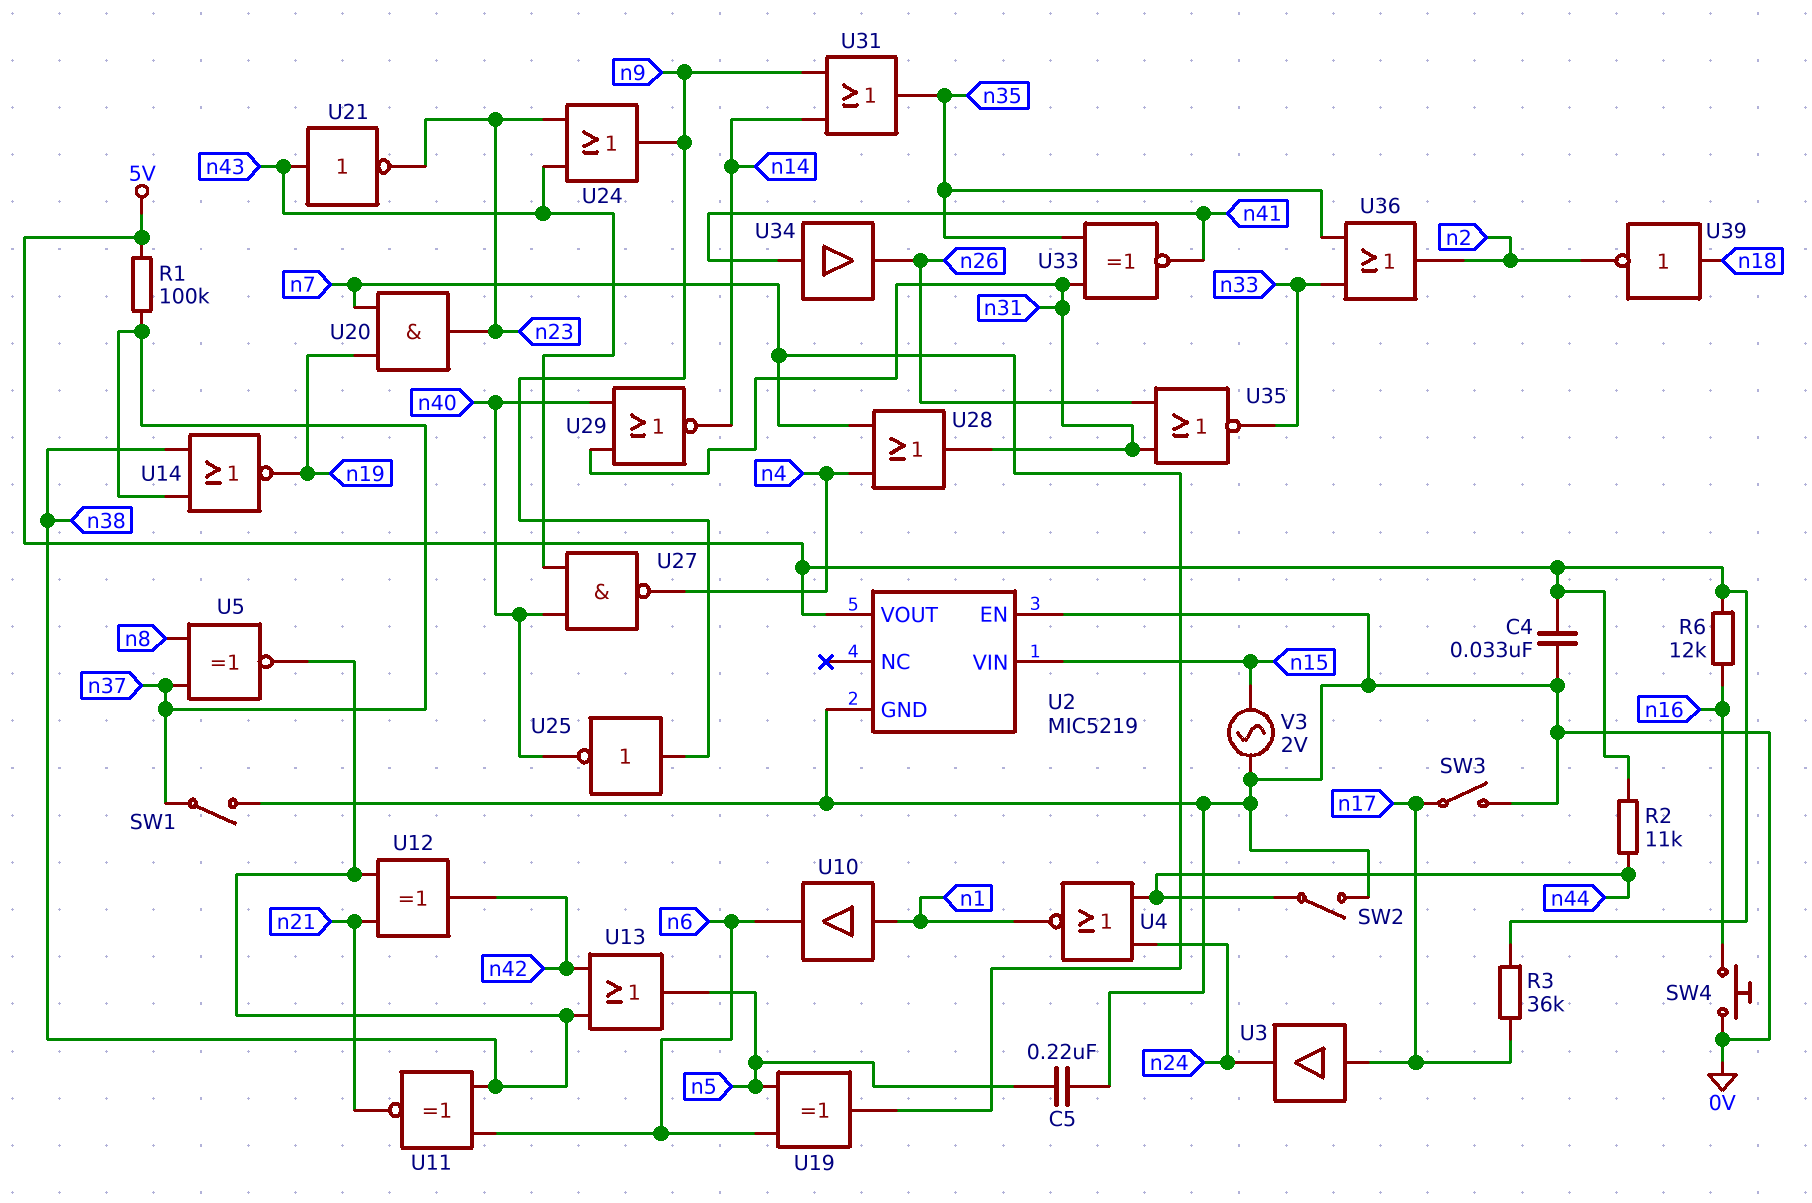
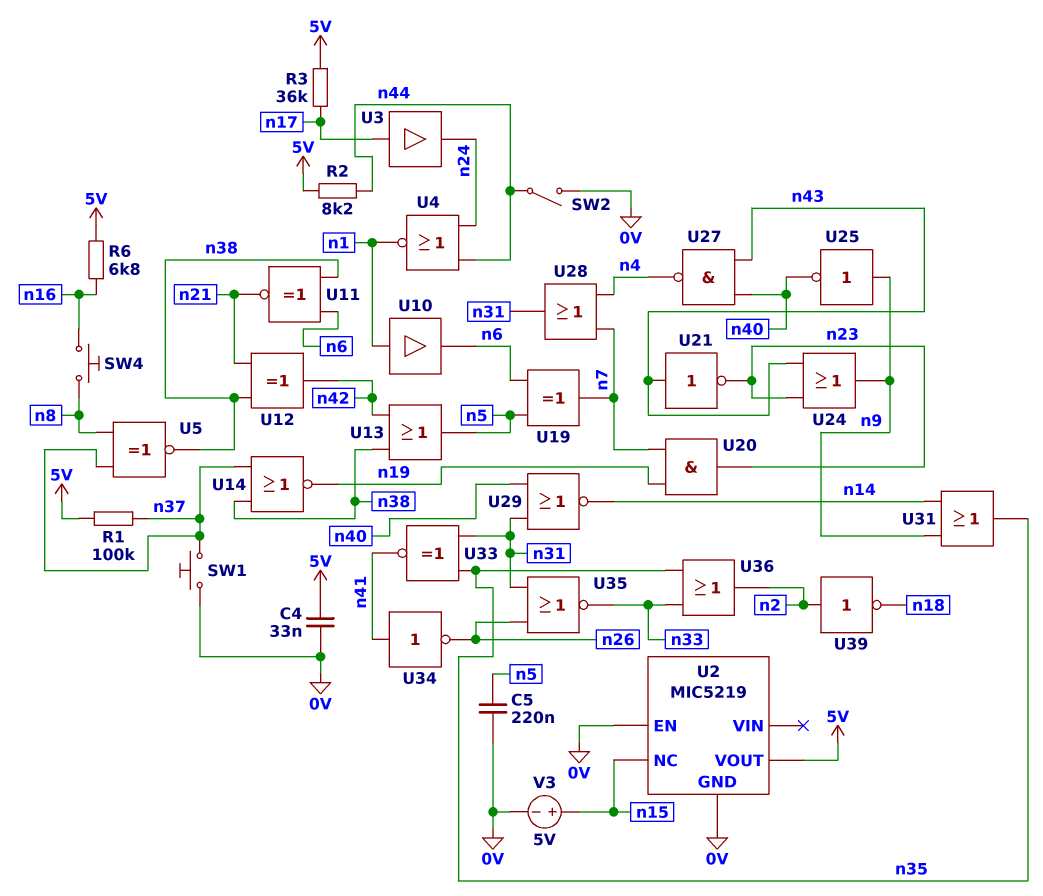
R2: 11k (5V, n44) -> 8.2k (5V, n44)
R6: 12k (5V, n16) -> 6.8k (5V, n16)
SW1: switch (0V, n37) -> button (0V, n37)
SW3: switch (0V, n17) -> none
SW4: button (0V, n16) -> button (n8, n16)
U2 pin NC: none -> n15
U2 pin VIN: n15 -> none
U34: buffer (in n41, out n26) -> NOT (in n41, out n26)
U39: NOT (in n18, out n2) -> NOT (in n2, out n18)
V3: AC 2V (0V, n15) -> 5V (plus n15, minus 0V)

